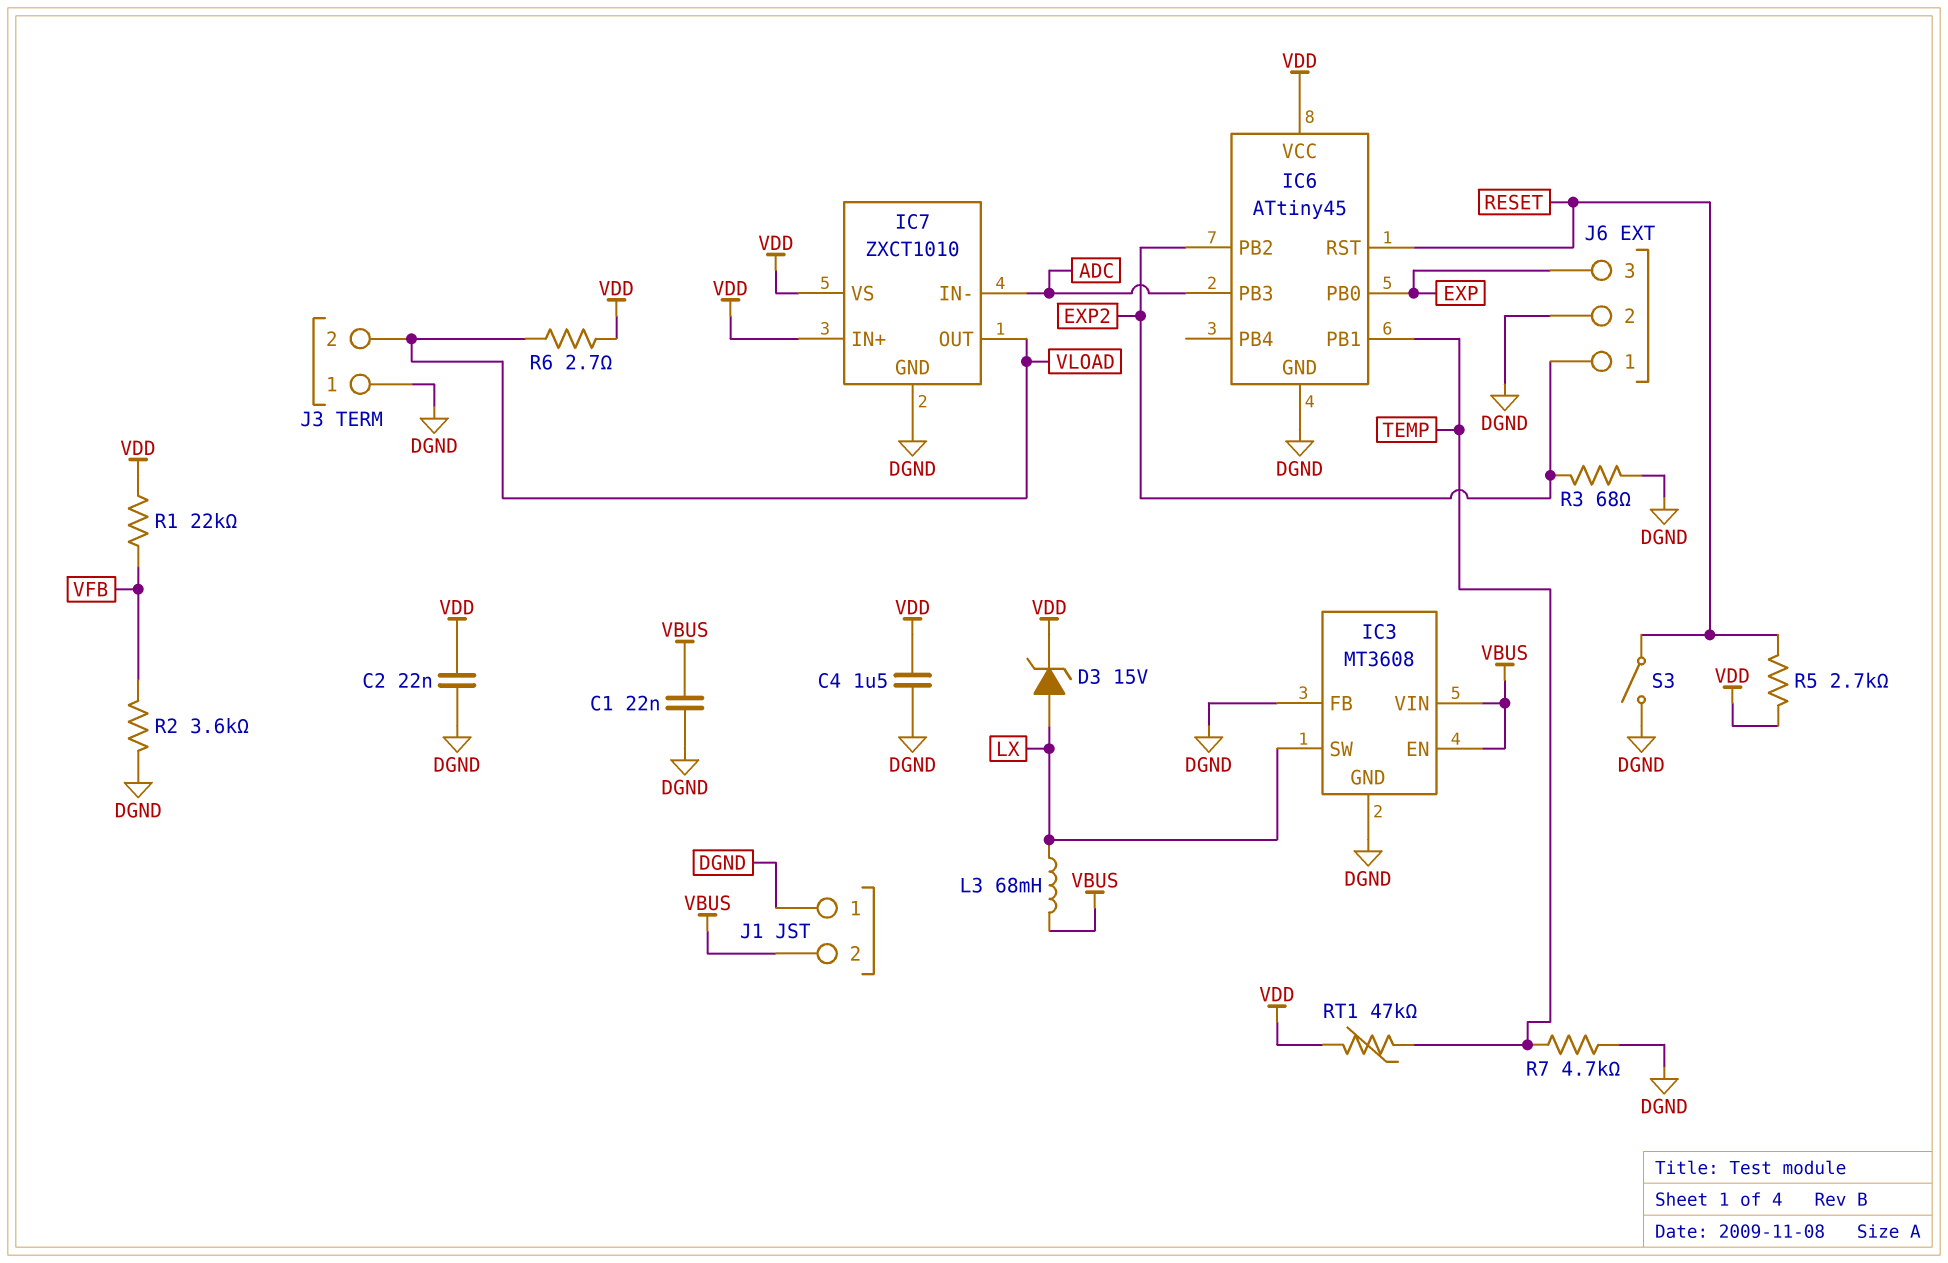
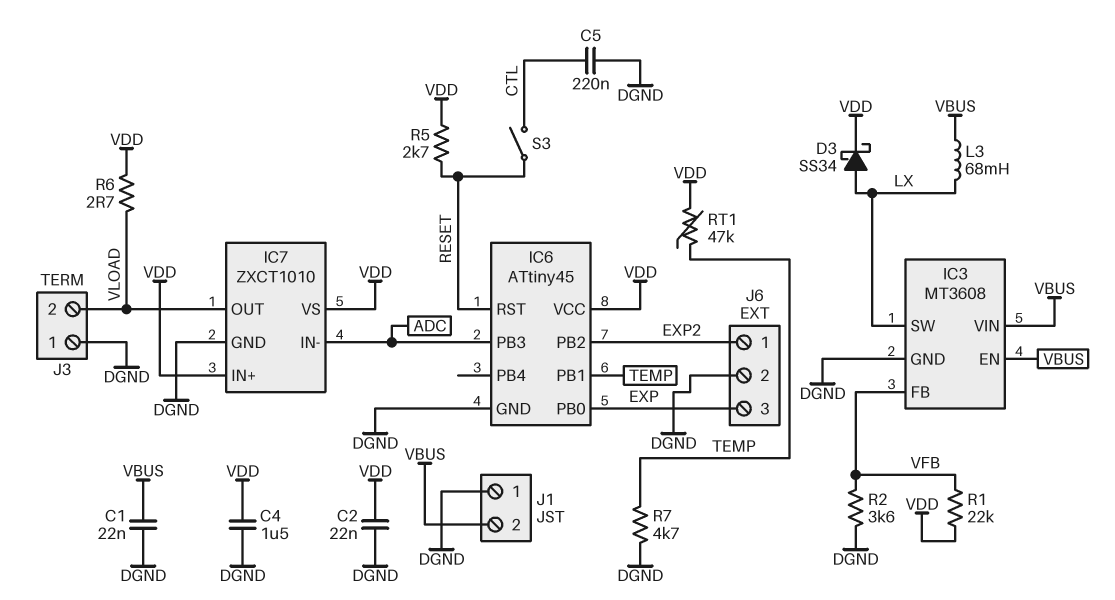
C5: none -> 220nF (CTL, DGND)
D3: zener 15V (A LX, K VDD) -> schottky SS34 (A LX, K VDD)
IC3 pin FB: DGND -> VFB
R3: 68 (DGND, EXP2) -> none
S3: switch (DGND, RESET) -> switch (CTL, RESET)

